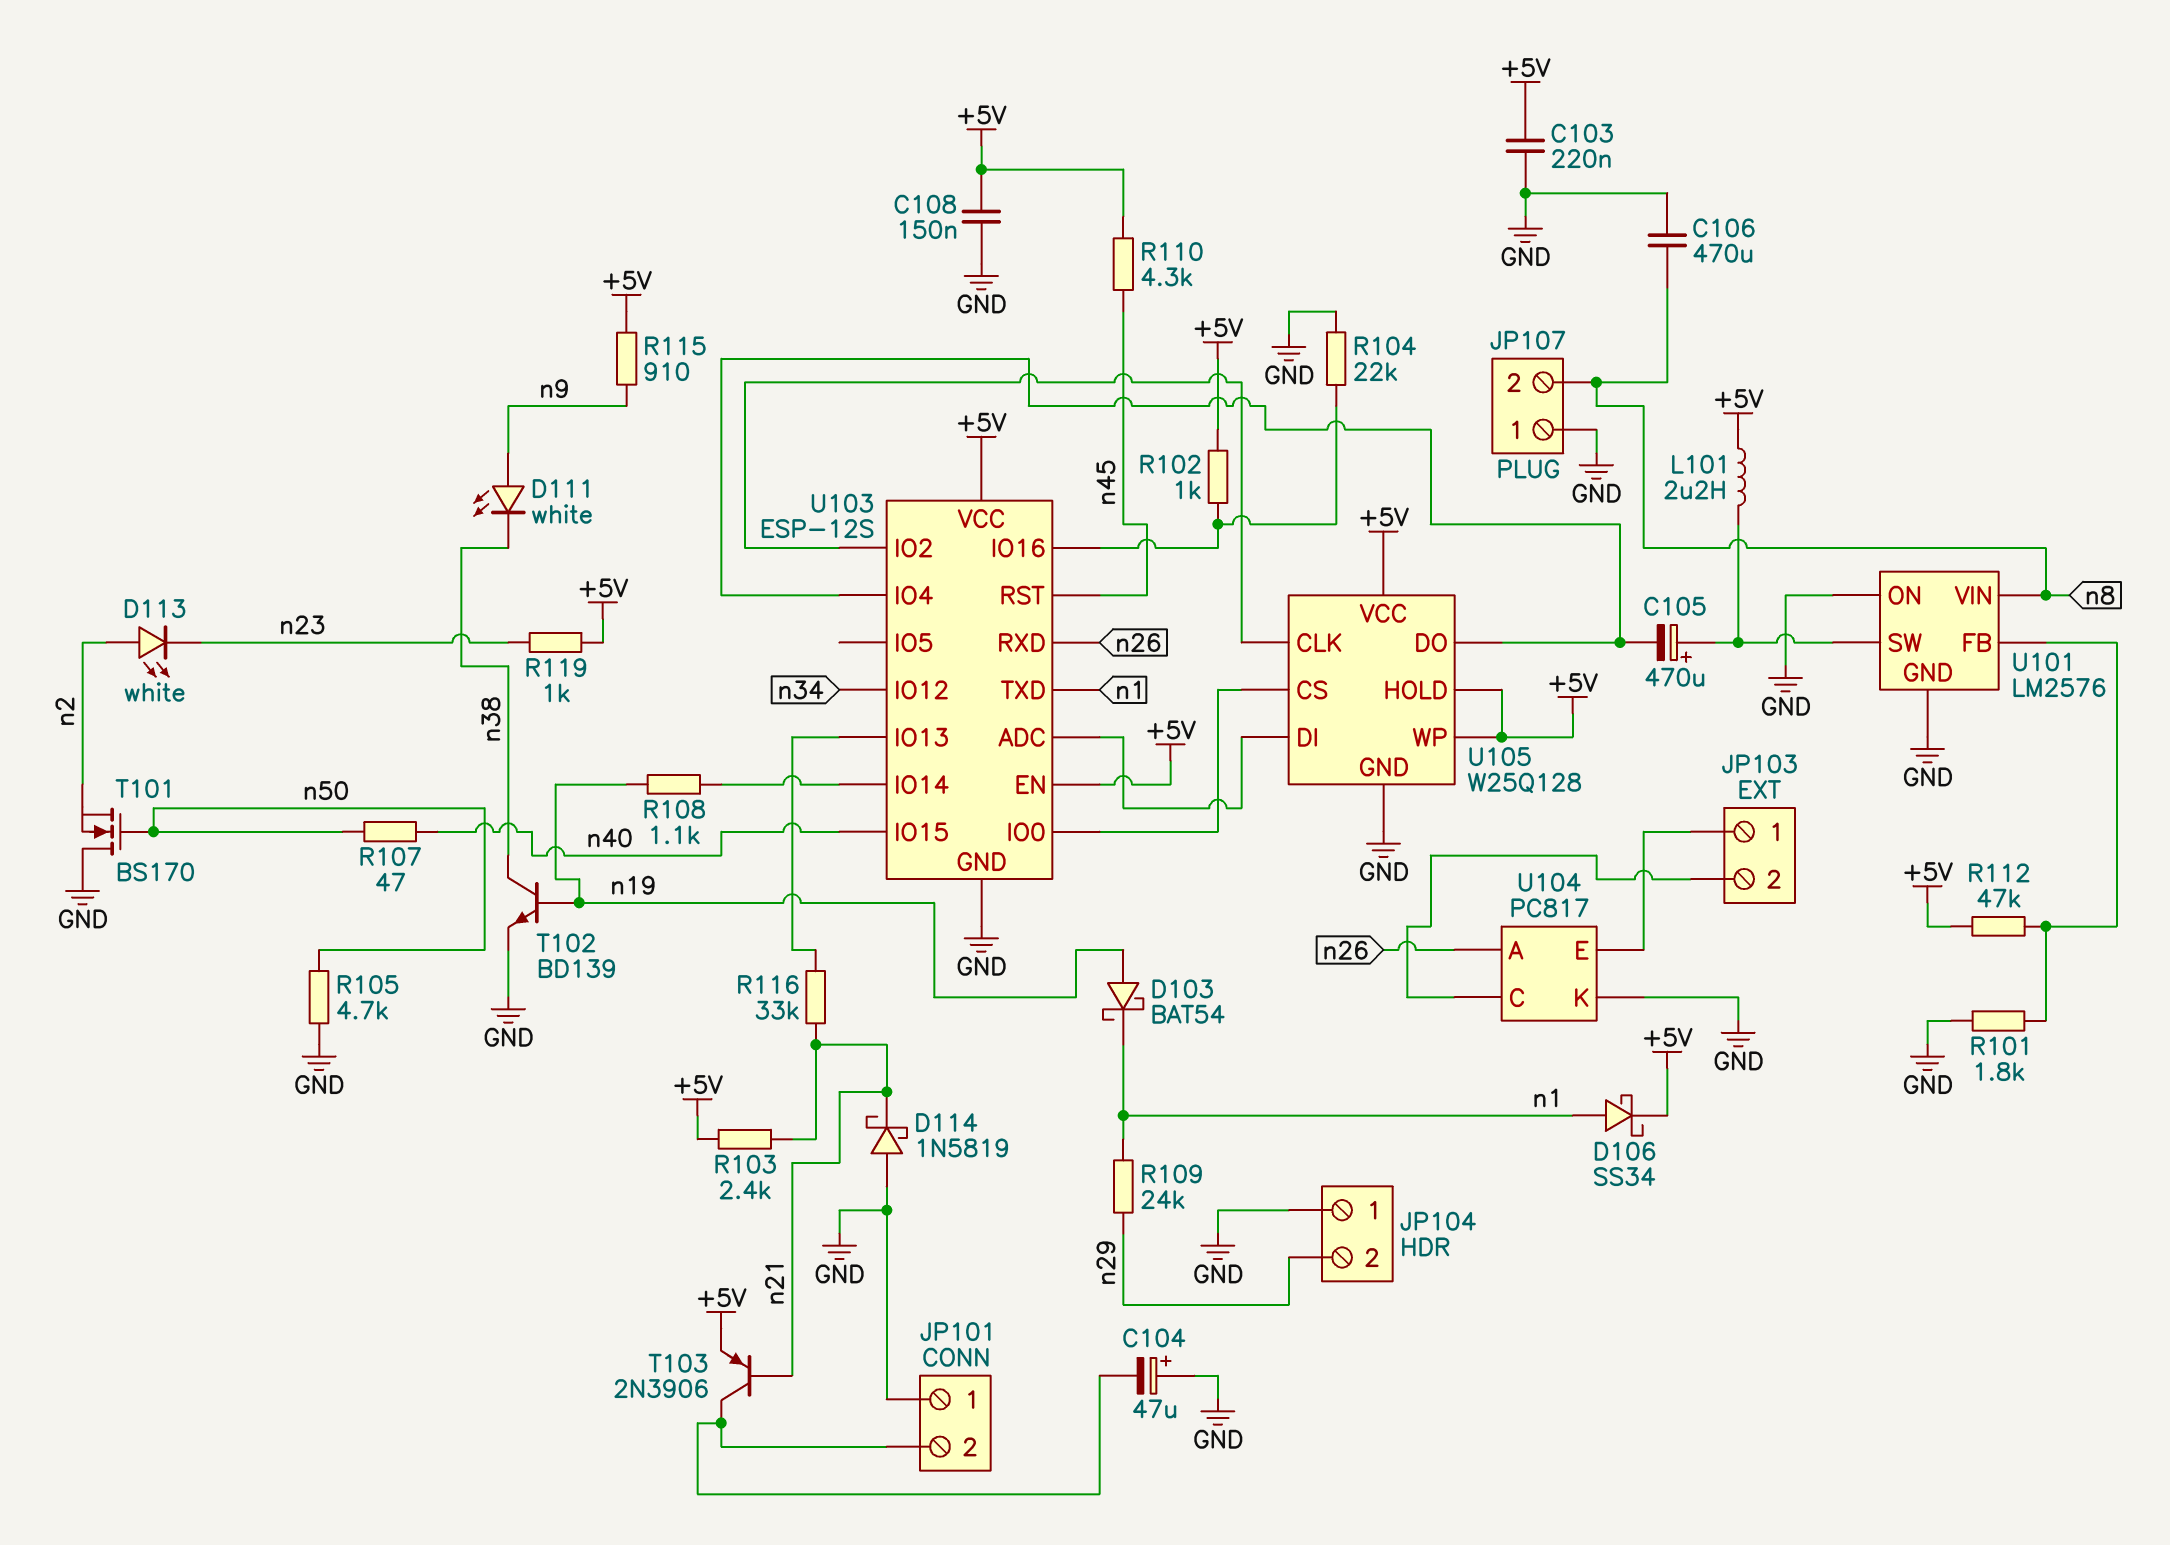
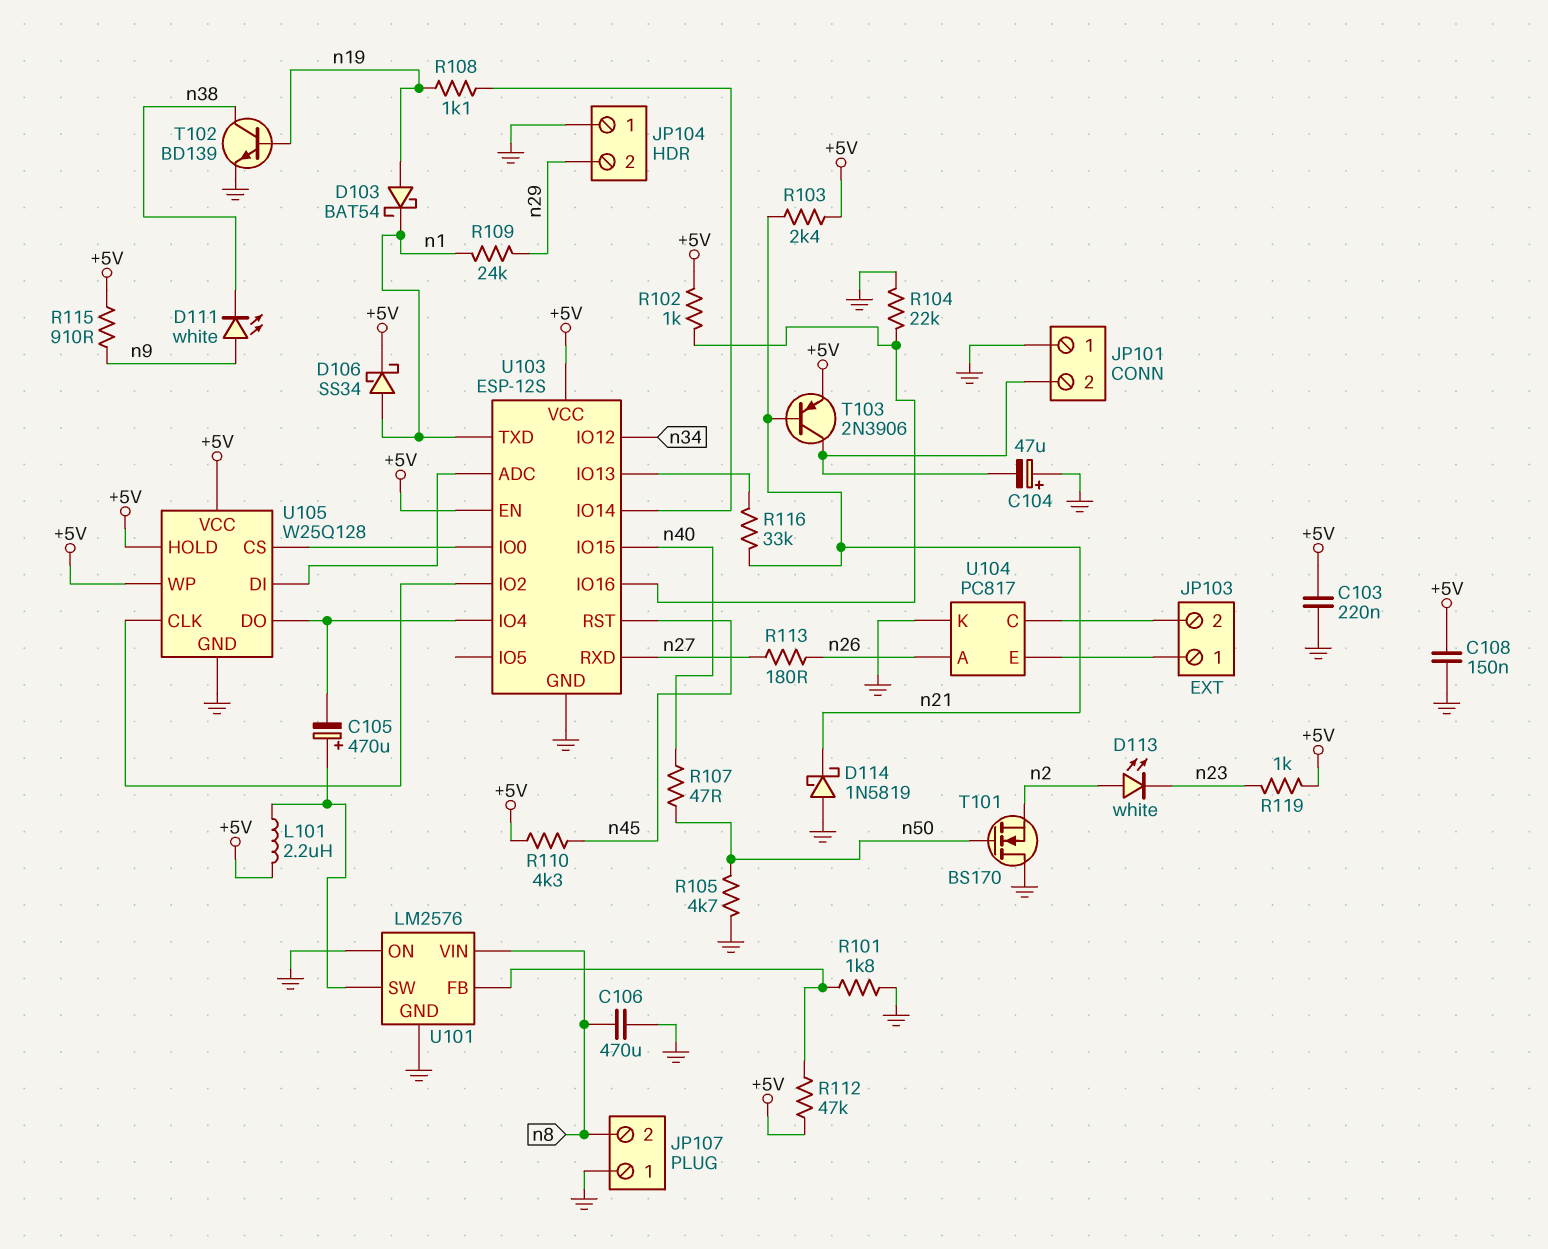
R113: none -> 180 (n26, n27)
U103 pin RXD: n26 -> n27

